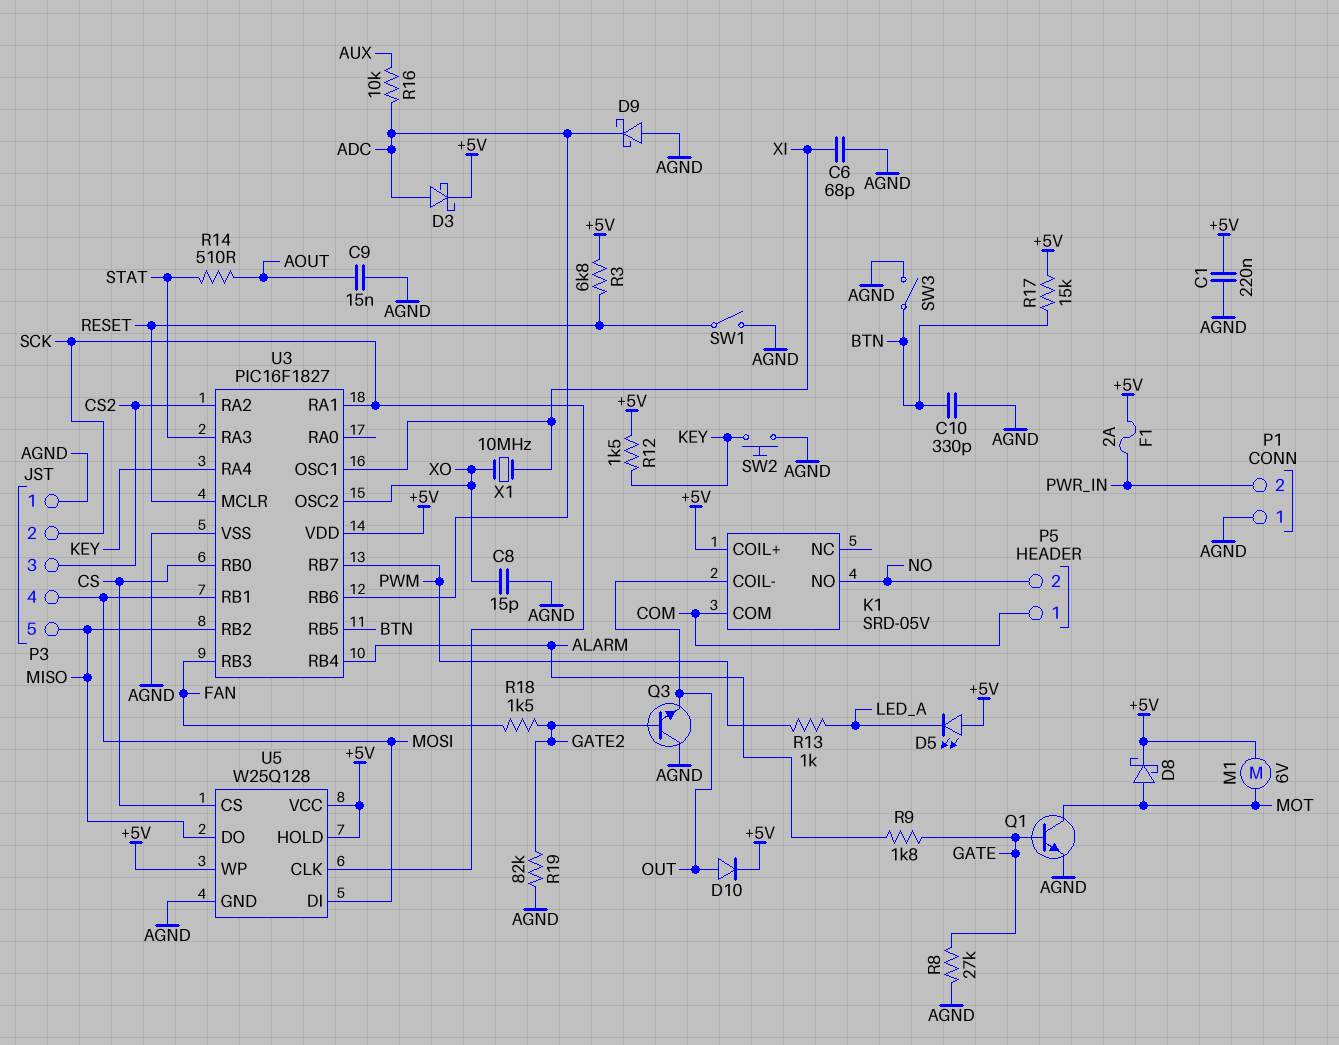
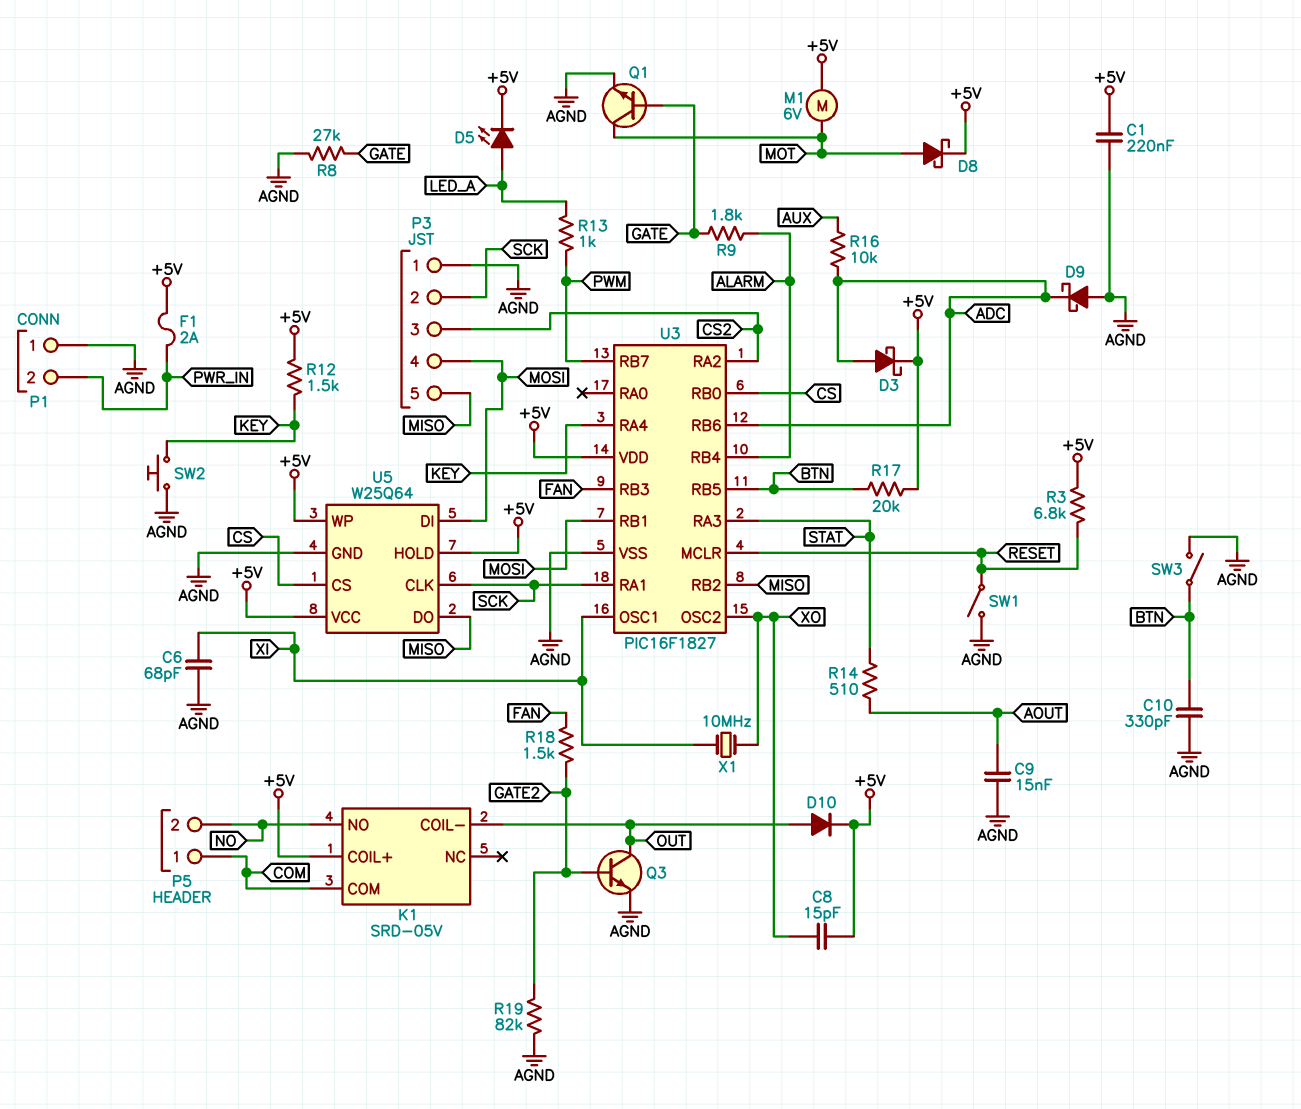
C8: 15pF (AGND, XO) -> 15pF (+5V, XO)
D5: LED (A +5V, K LED_A) -> LED (A LED_A, K +5V)
Q3: NPN (B GATE2, C AGND, E OUT) -> NPN (B GATE2, C OUT, E AGND)
R17: 15k (+5V, BTN) -> 20k (+5V, BTN)
U5: W25Q128 -> W25Q64

